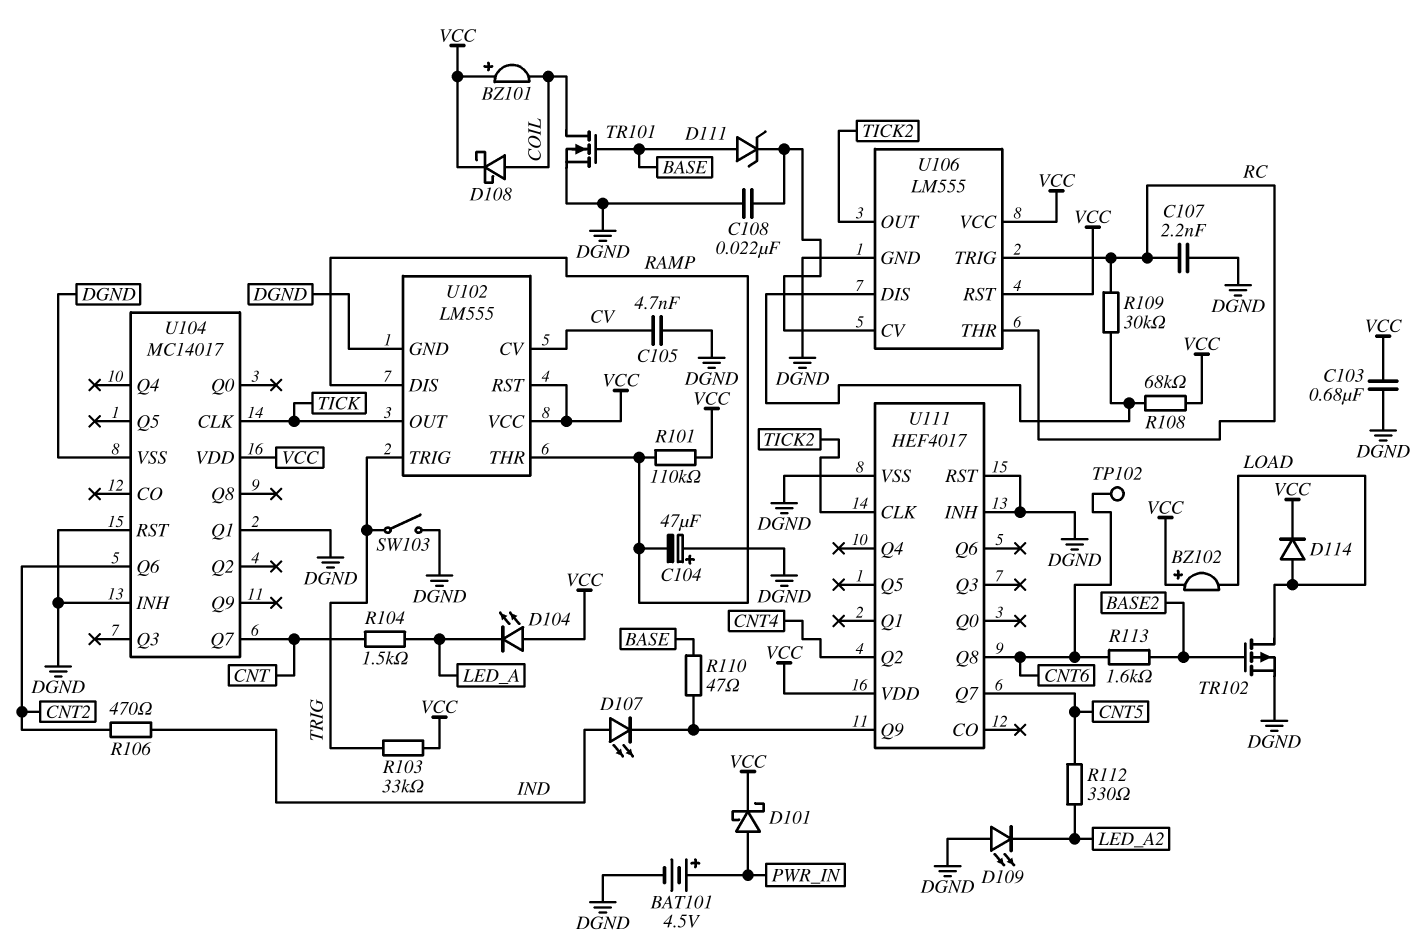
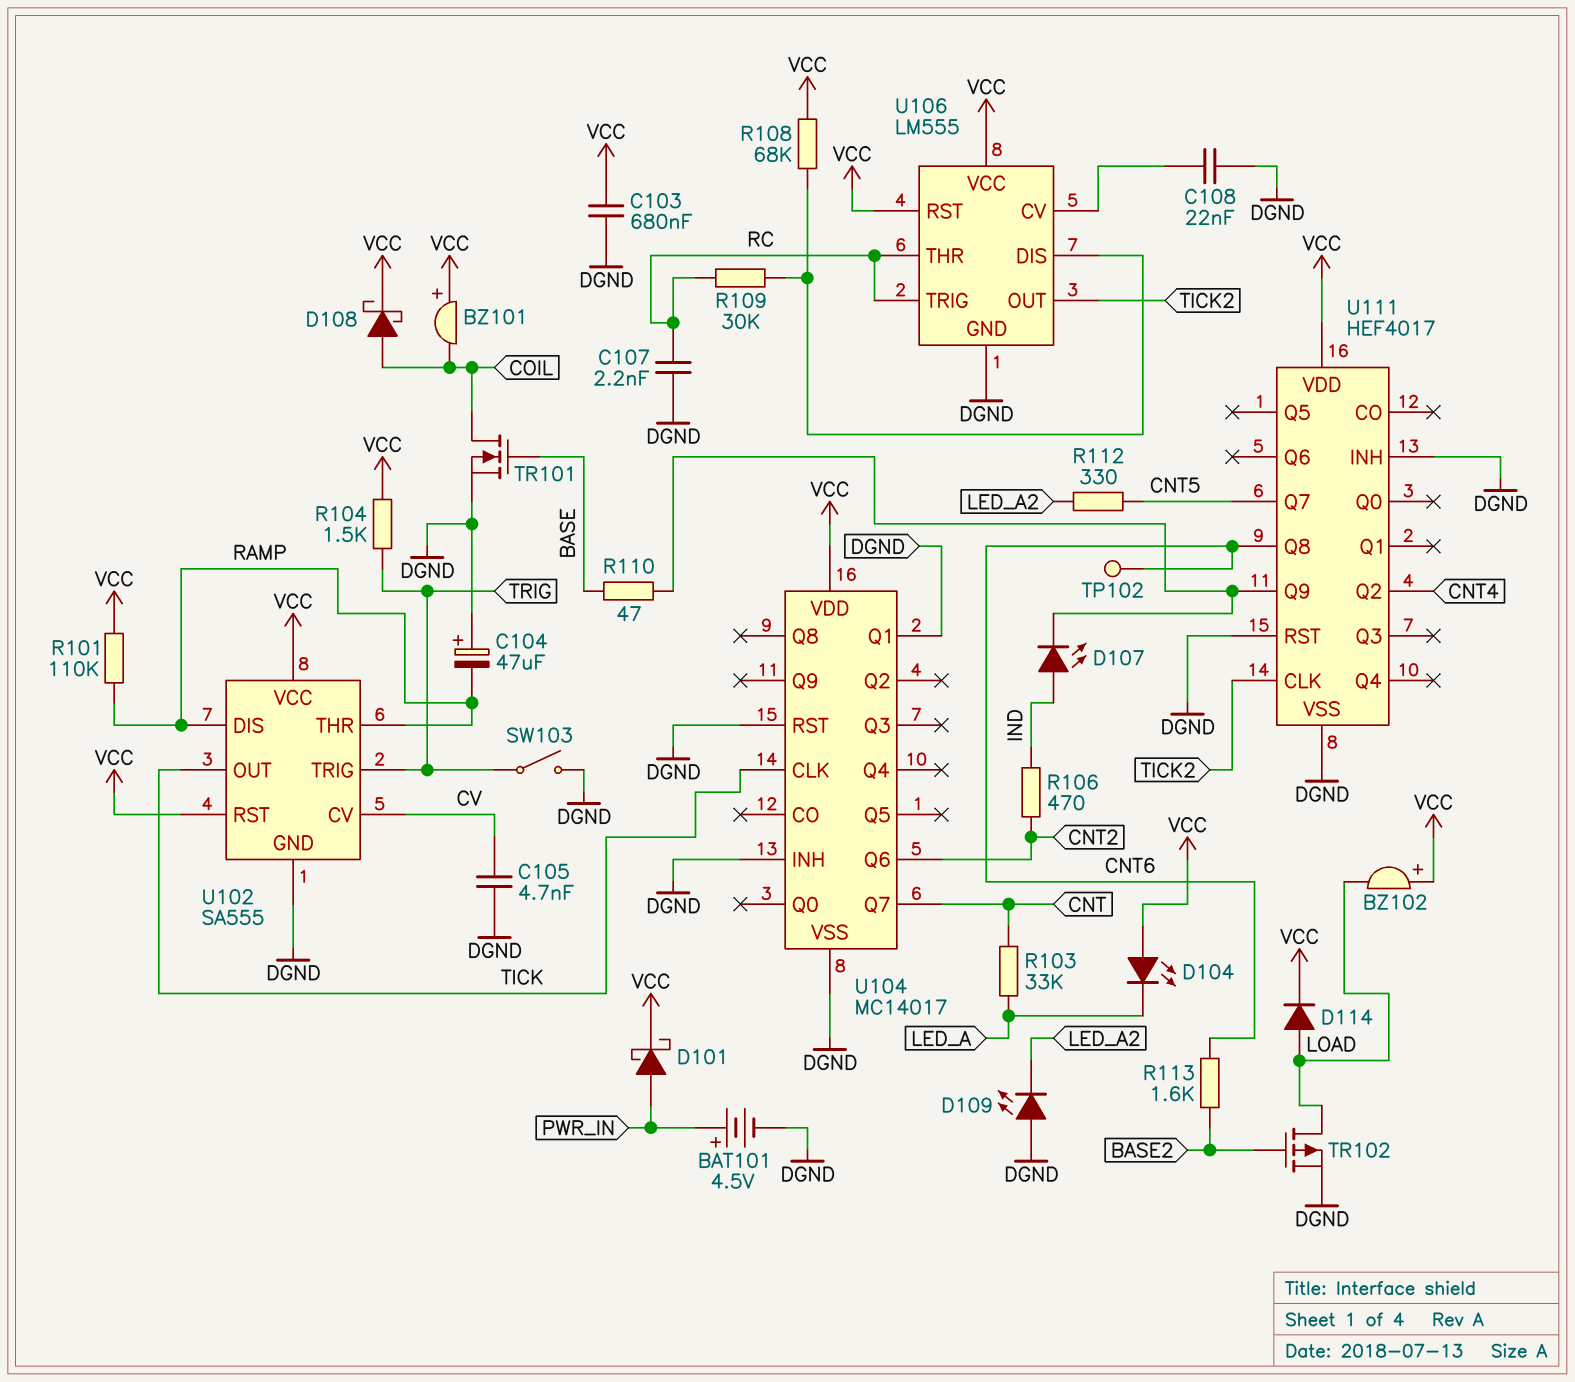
D111: zener (A BASE, K U106/CV) -> none
R103: 33k (TRIG, VCC) -> 33k (CNT, LED_A)
R104: 1.5k (CNT, LED_A) -> 1.5k (TRIG, VCC)
U102: LM555 -> SA555

